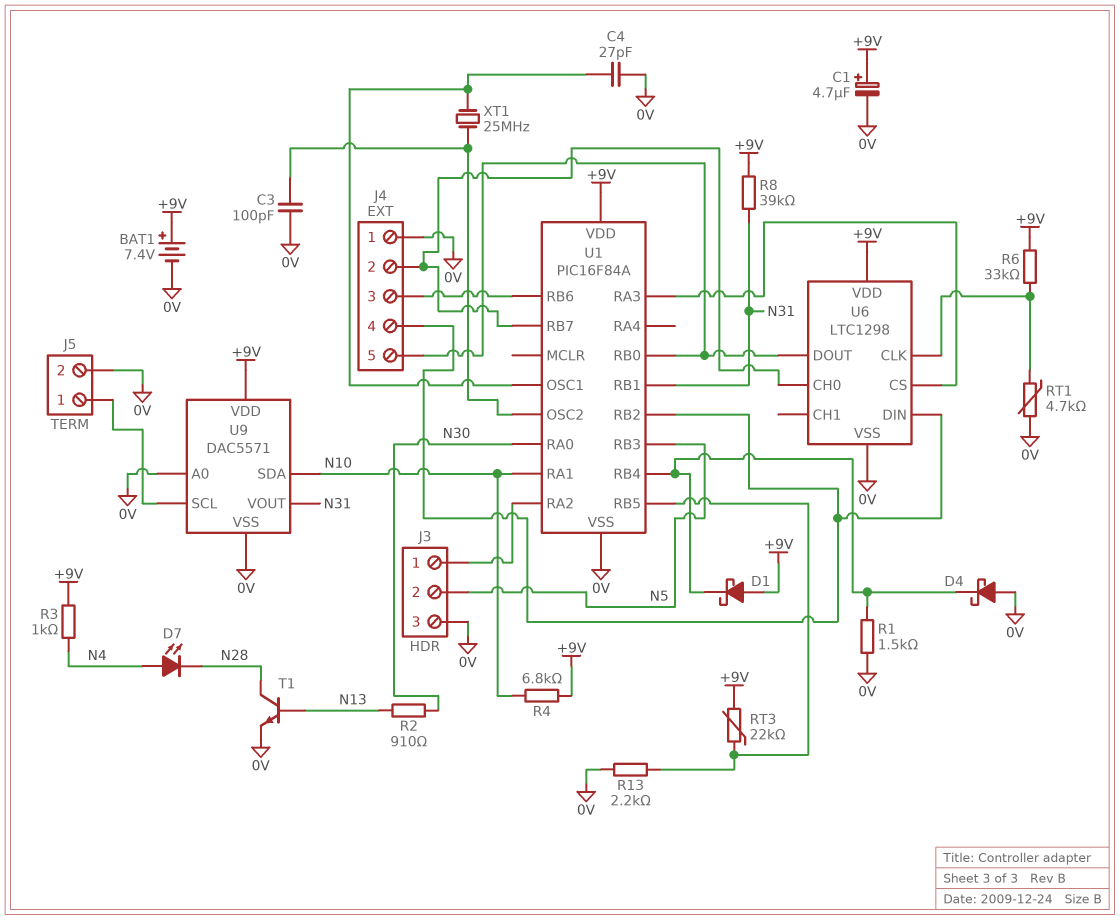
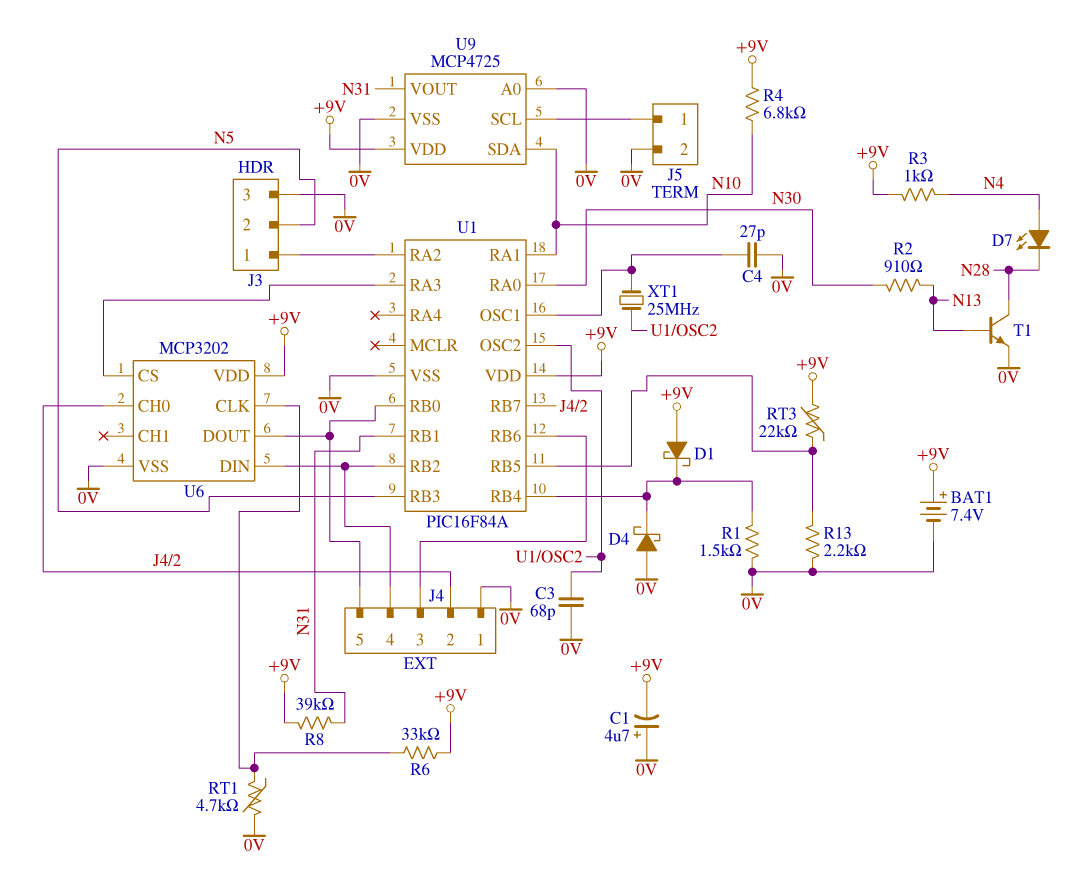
C1: 4.7uF (plus +9V, minus 0V) -> 4.7uF (plus 0V, minus +9V)
C3: 100pF (0V, U1/OSC2) -> 68pF (0V, U1/OSC2)
U6: LTC1298 -> MCP3202
U9: DAC5571 -> MCP4725

